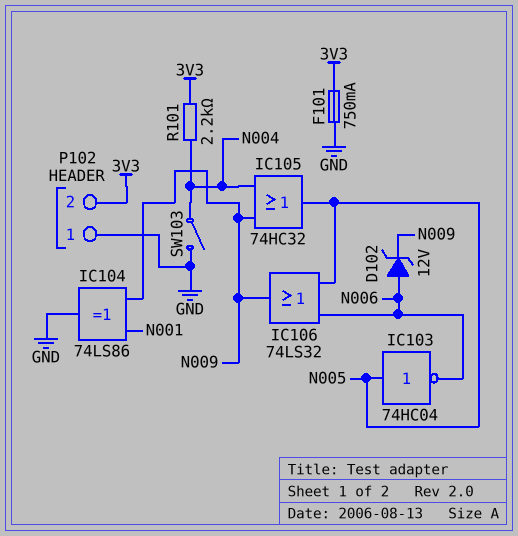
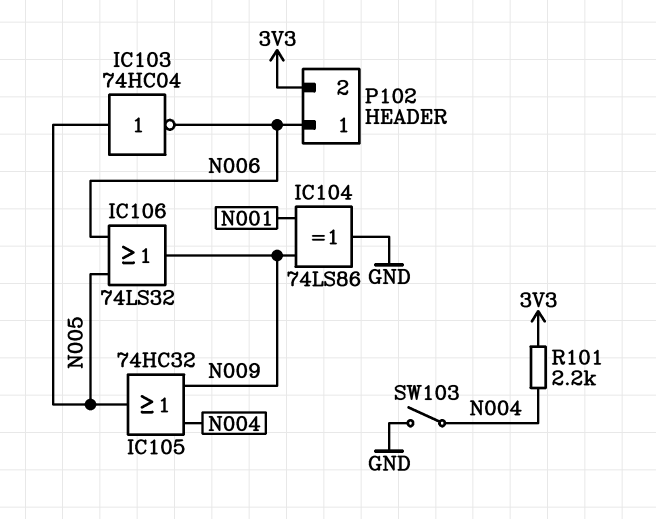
D102: zener 12V (A N006, K N009) -> none
F101: 750mA (3V3, GND) -> none
P102 pin 1: GND -> N006

